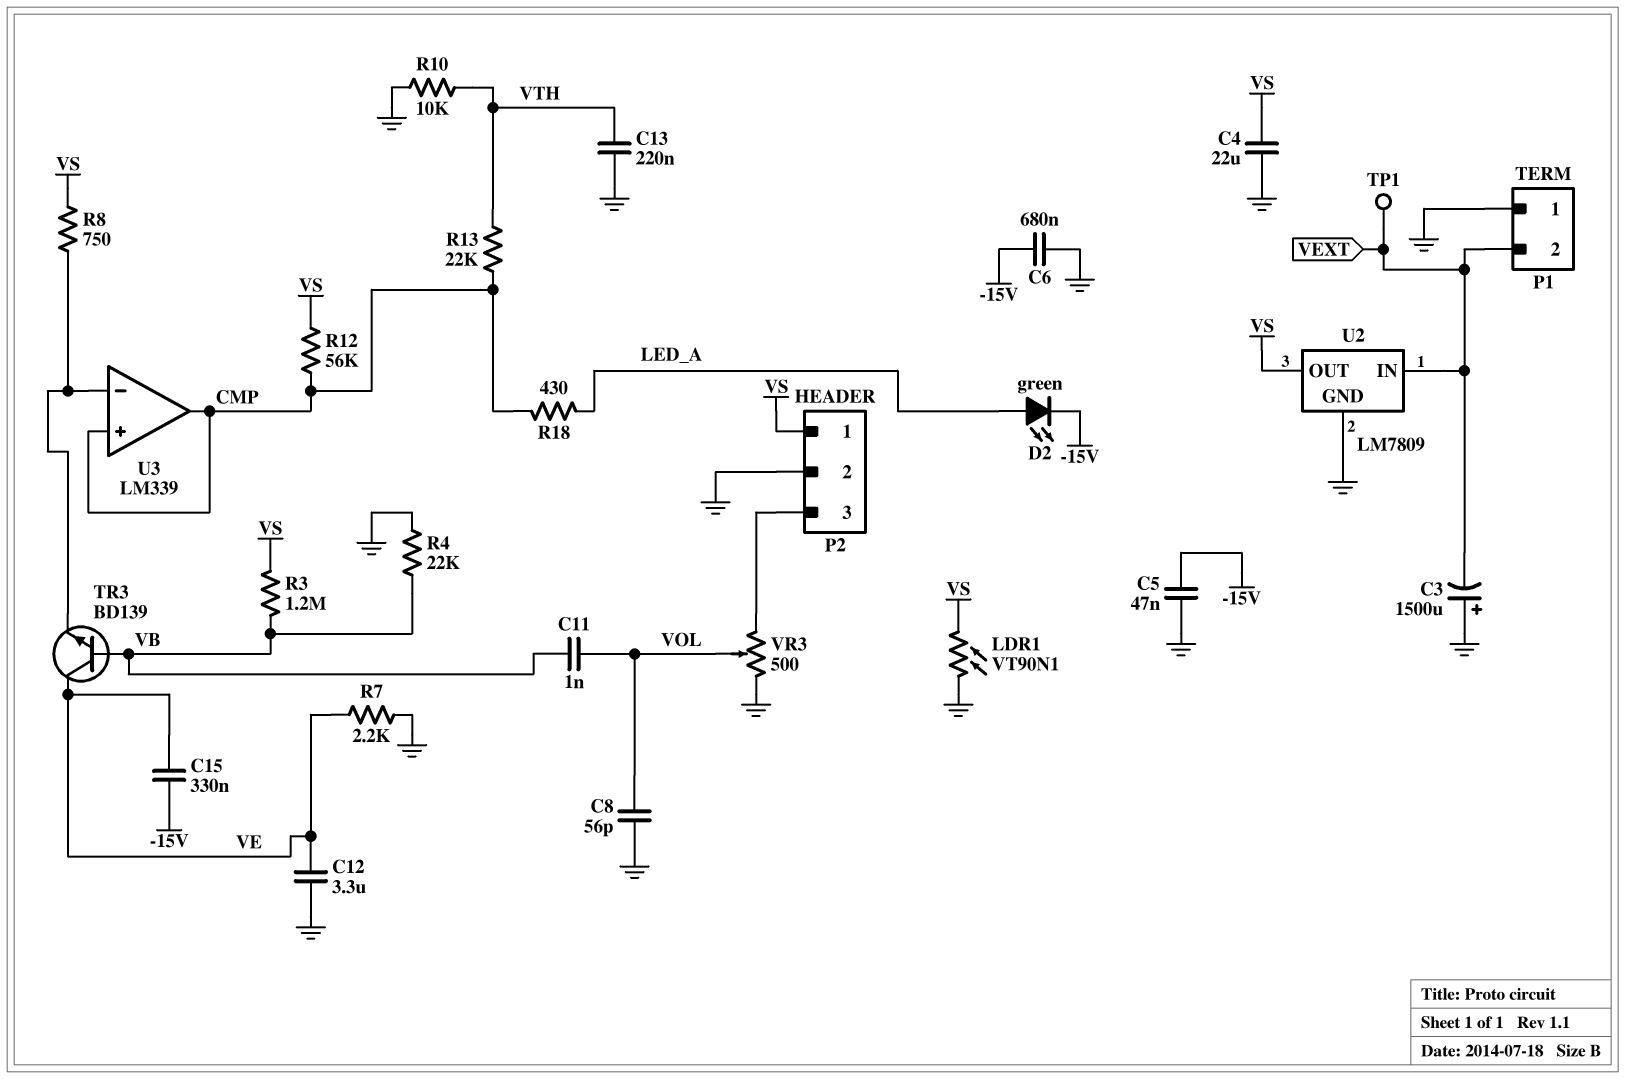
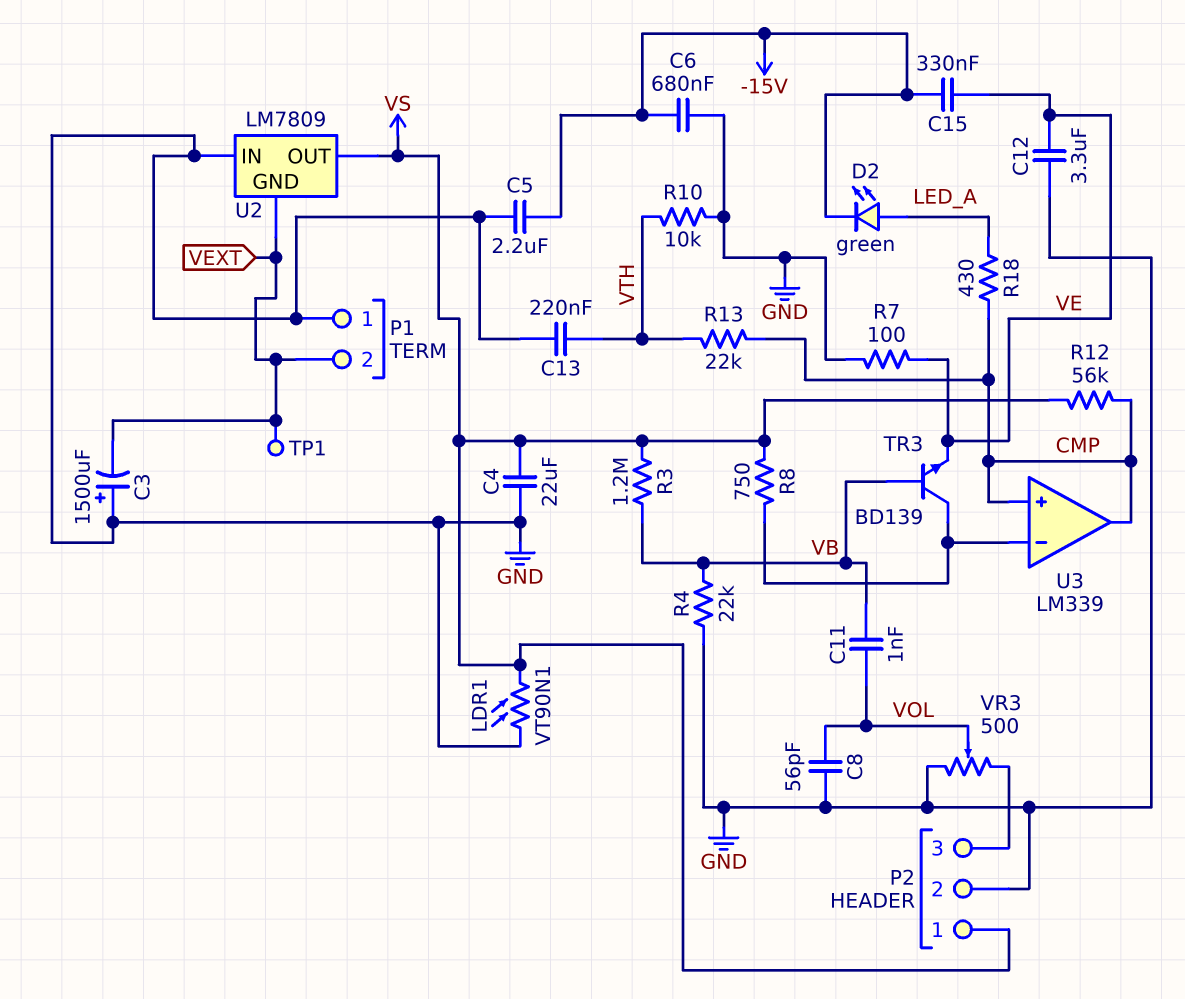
C5: 47nF (-15V, GND) -> 2.2uF (-15V, GND)
R7: 2.2k (GND, VE) -> 100 (GND, VE)
TR3: NPN BD139 (B VB, C VE, E U3/in-) -> NPN BD139 (B VB, C U3/in-, E VE)
U2 pin GND: GND -> VEXT
U2 pin IN: VEXT -> GND

